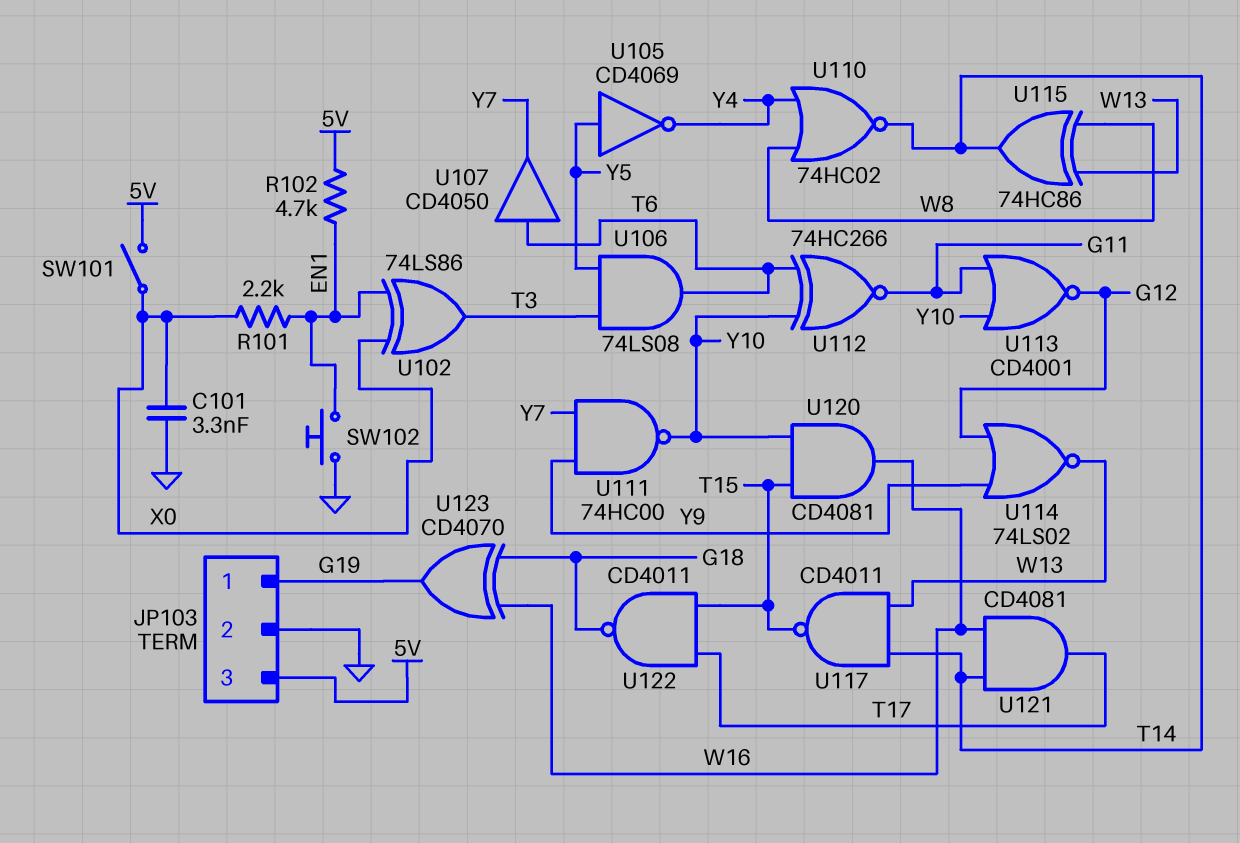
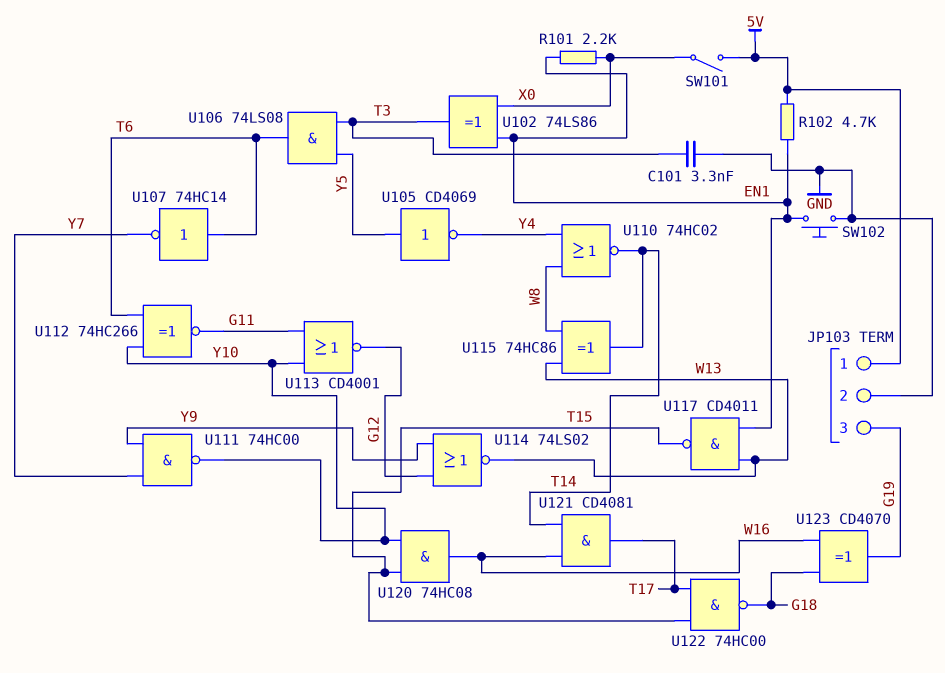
C101: 3.3nF (GND, X0) -> 3.3nF (GND, T3)
JP103 pin 1: G19 -> 5V
JP103 pin 3: 5V -> G19
U107: buffer CD4050 (in T6, out Y7) -> NOT 74HC14 (in T6, out Y7)
U117: NAND CD4011 (in T14, in W13, out T15) -> NAND CD4011 (in EN1, in W13, out T15)
U120: AND CD4081 (in T15, in Y10, out W16) -> AND 74HC08 (in T15, in Y10, out W16)
U122: NAND CD4011 (in T15, in T17, out G18) -> NAND 74HC00 (in T15, in T17, out G18)

